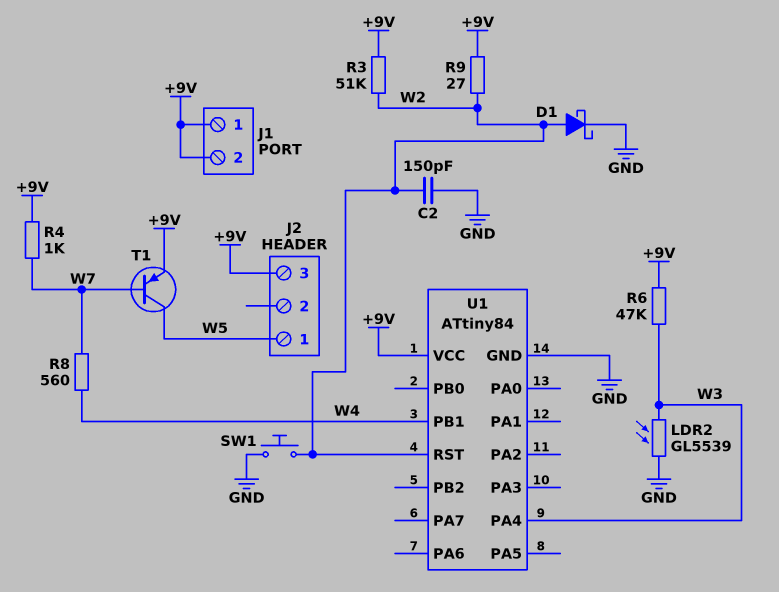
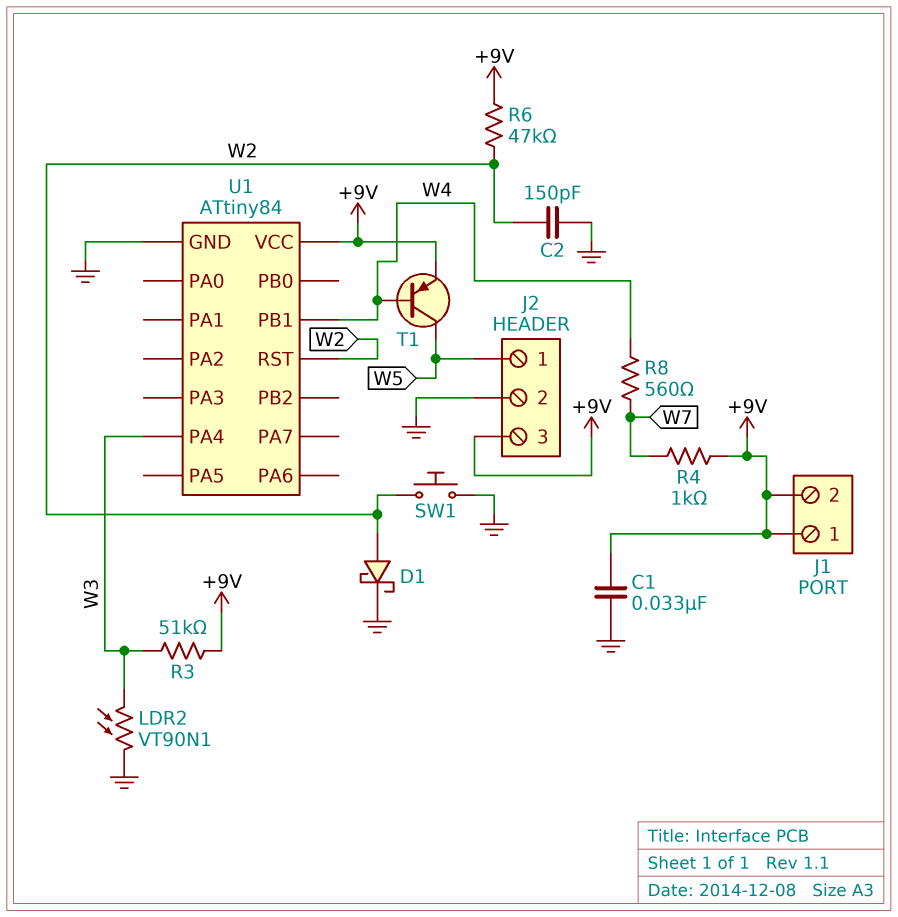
C1: none -> 33nF (+9V, GND)
J2 pin 2: none -> GND
LDR2: GL5539 (GND, W3) -> VT90N1 (GND, W3)
R3: 51k (+9V, W2) -> 51k (+9V, W3)
R6: 47k (+9V, W3) -> 47k (+9V, W2)
R9: 27 (+9V, W2) -> none
T1: PNP (B W7, C W5, E +9V) -> PNP (B W4, C W5, E +9V)

